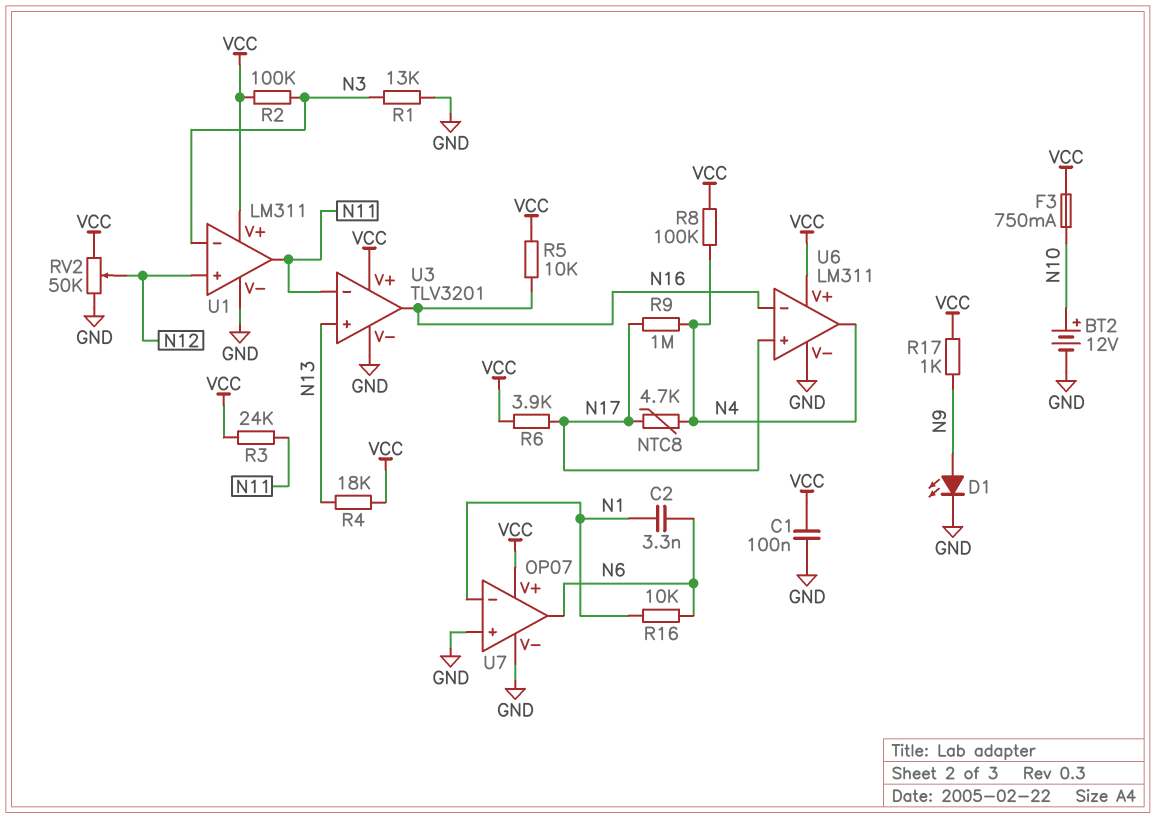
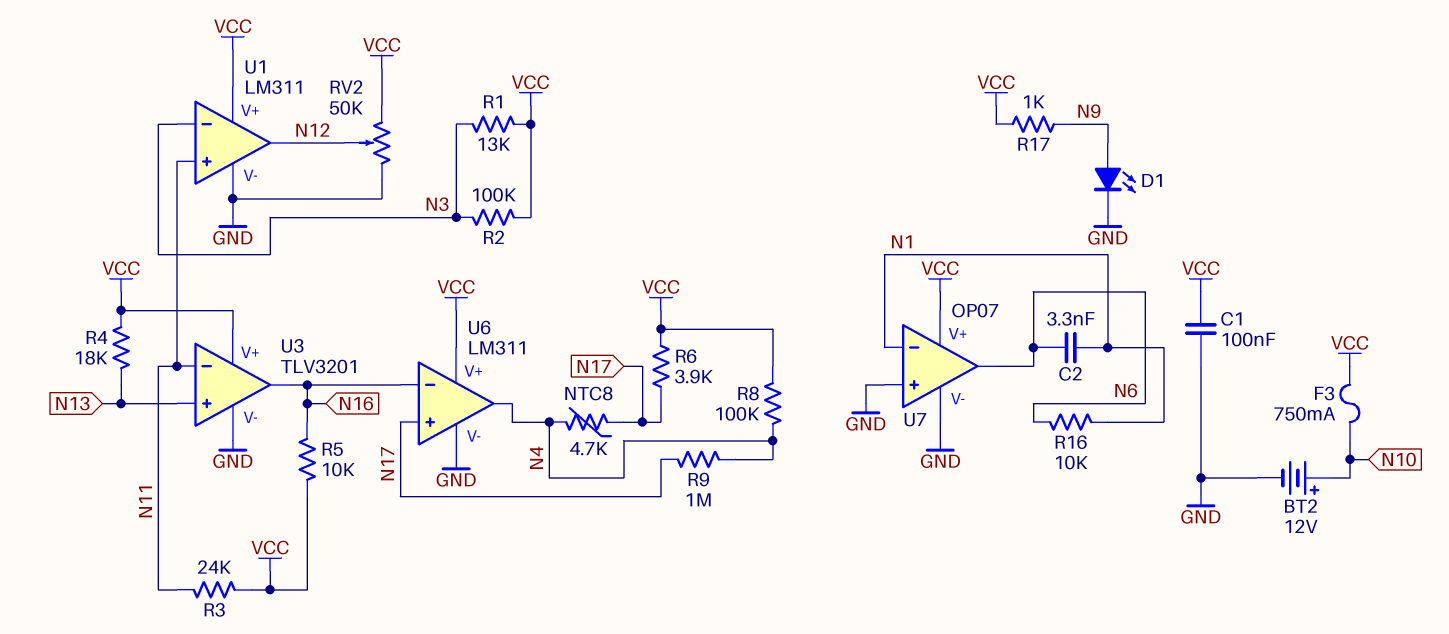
R1: 13k (GND, N3) -> 13k (N3, VCC)
U1 pin in+: N12 -> N11
U1 pin out: N11 -> N12

